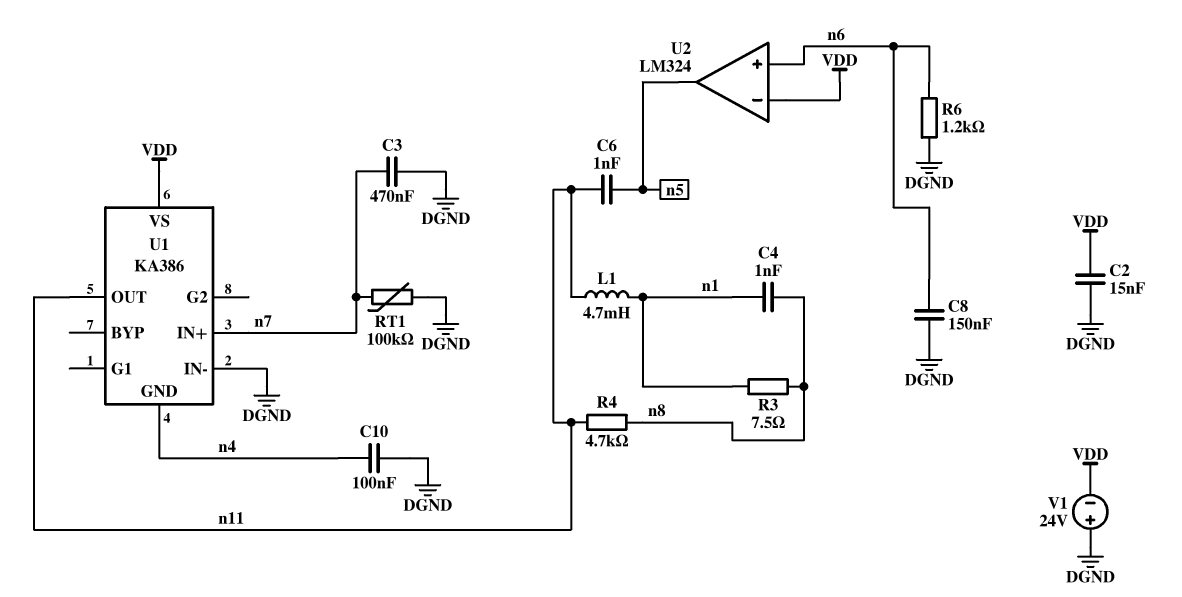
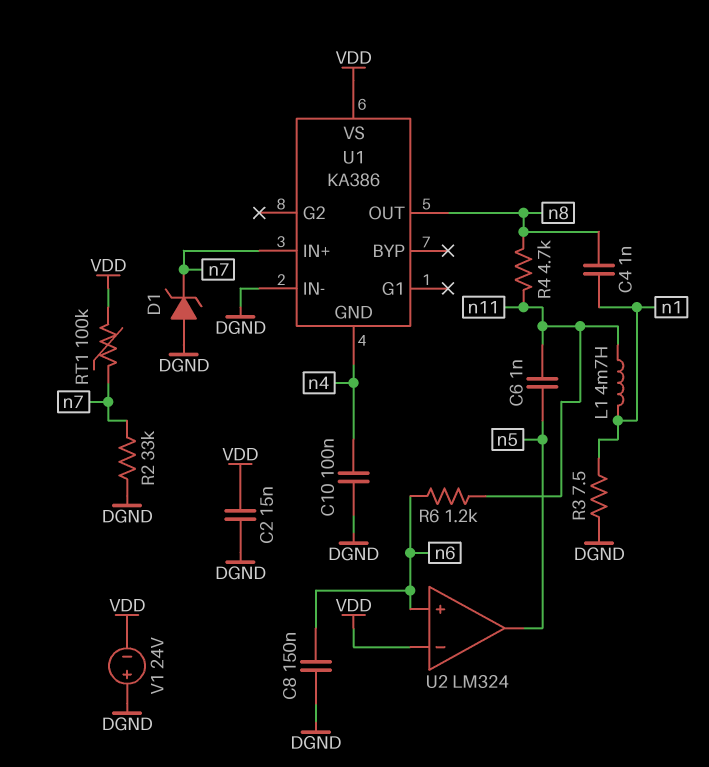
C3: 470nF (DGND, n7) -> none
D1: none -> zener (A DGND, K n7)
R2: none -> 33k (DGND, n7)
R3: 7.5 (n1, n8) -> 7.5 (DGND, n1)
R6: 1.2k (DGND, n6) -> 1.2k (n6, n11)
RT1: 100k (DGND, n7) -> 100k (VDD, n7)
U1 pin OUT: n11 -> n8

